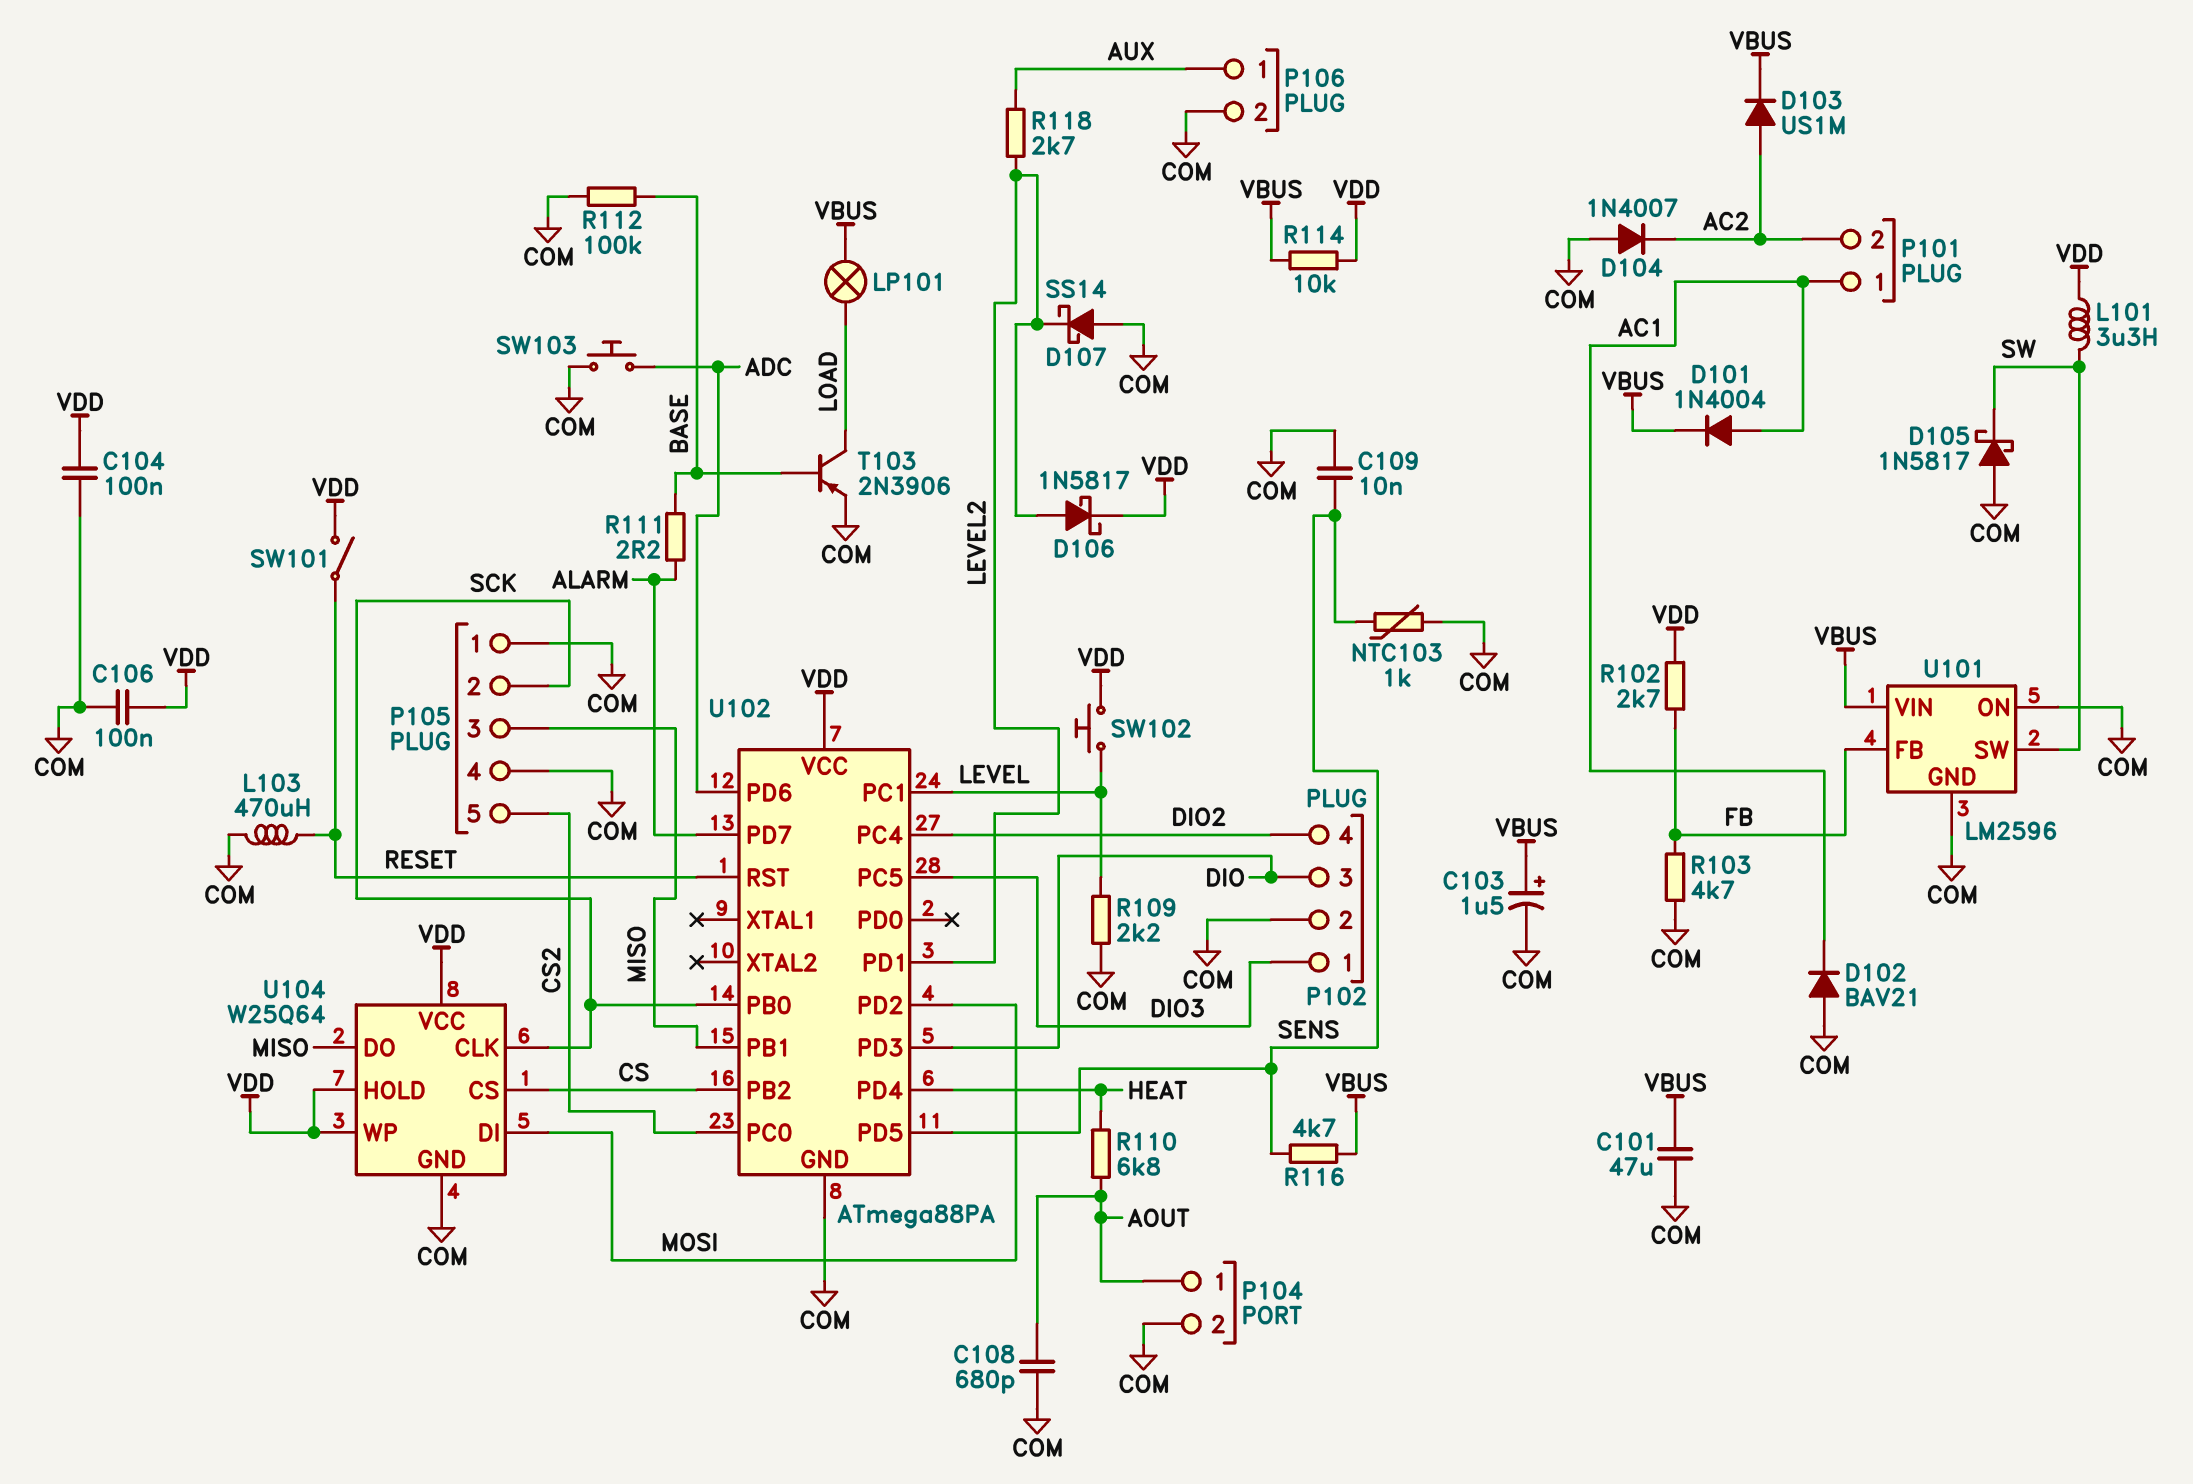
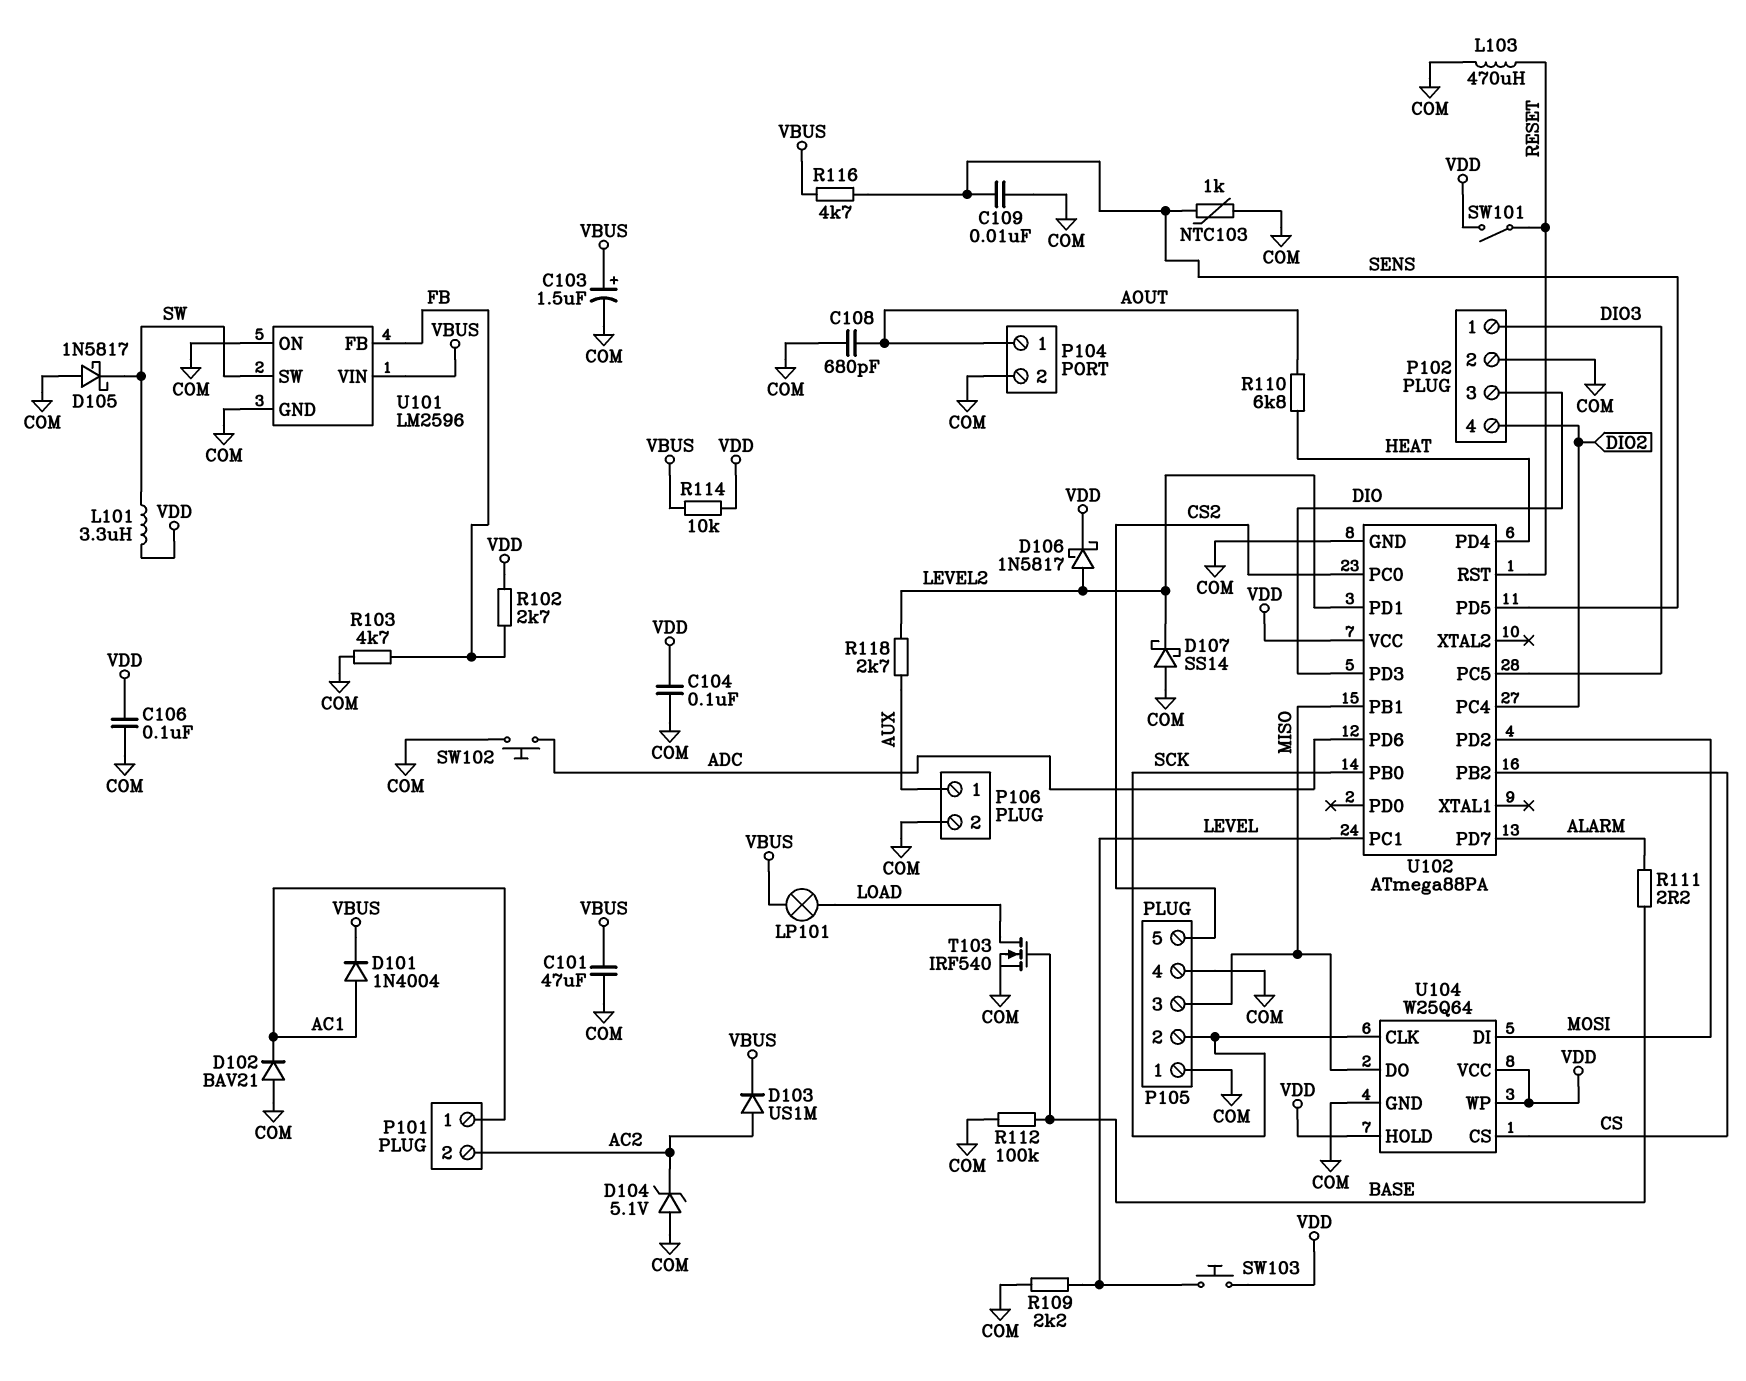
D104: diode 1N4007 (A COM, K AC2) -> zener 5.1V (A COM, K AC2)
SW102: button (LEVEL, VDD) -> button (ADC, COM)
SW103: button (ADC, COM) -> button (LEVEL, VDD)
T103: PNP 2N3906 (B BASE, C LOAD, E COM) -> NMOS IRF540 (G BASE, D LOAD, S COM)

